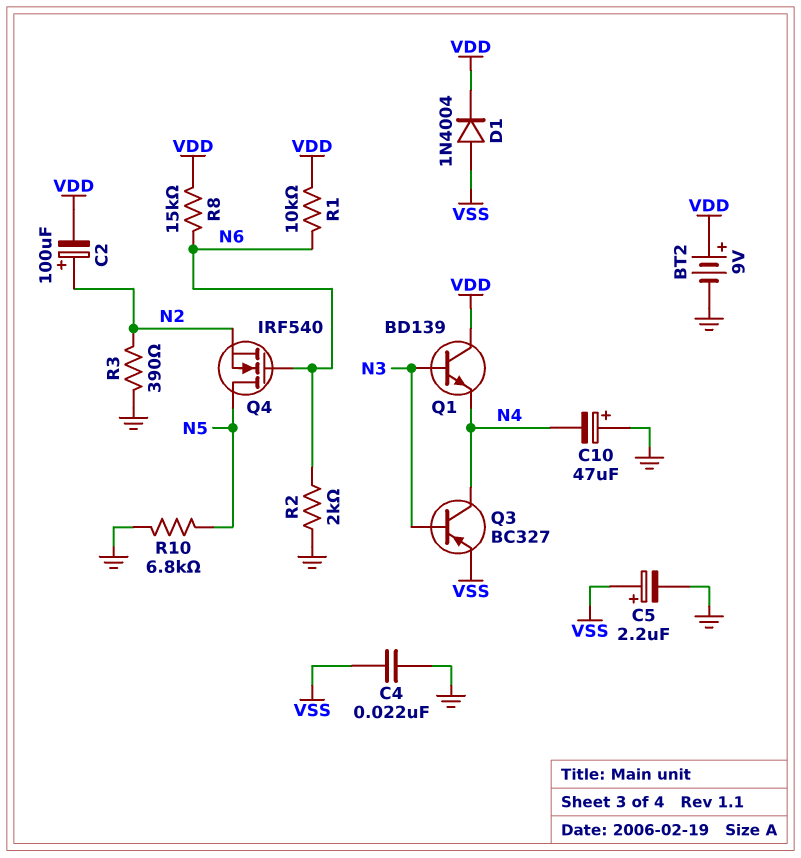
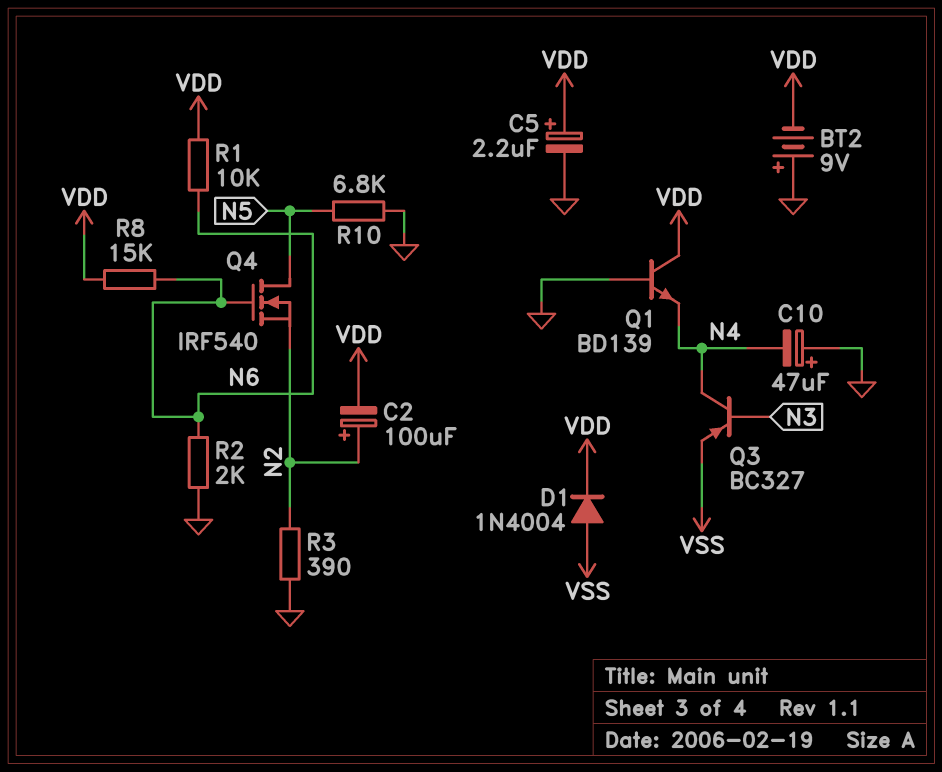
BT2: 9V (plus VDD, minus GND) -> 9V (plus GND, minus VDD)
C4: 22nF (GND, VSS) -> none
C5: 2.2uF (plus VSS, minus GND) -> 2.2uF (plus VDD, minus GND)
Q1: NPN BD139 (B N3, C VDD, E N4) -> NPN BD139 (B GND, C VDD, E N4)

